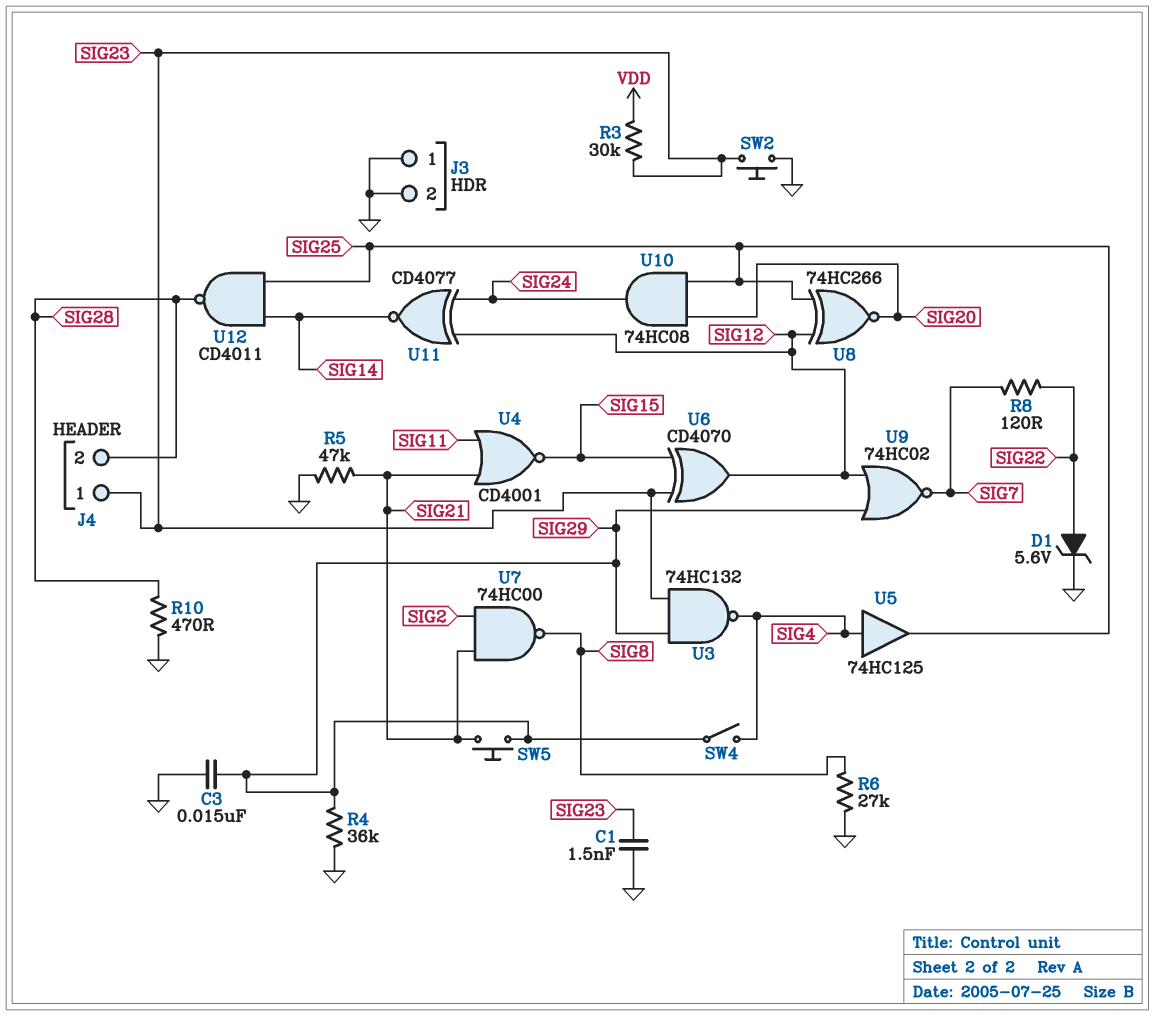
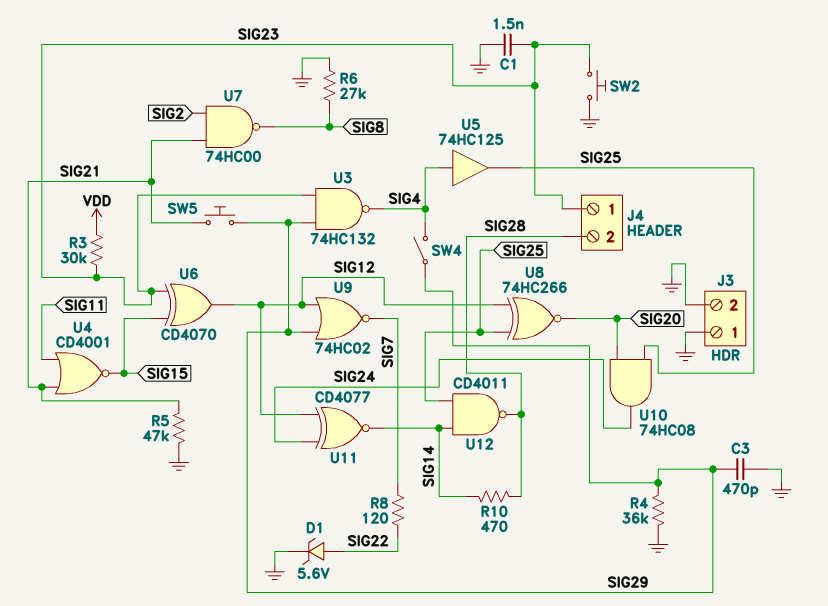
C3: 15nF (GND, SIG29) -> 470pF (GND, SIG29)
R10: 470 (GND, SIG28) -> 470 (SIG14, SIG28)

